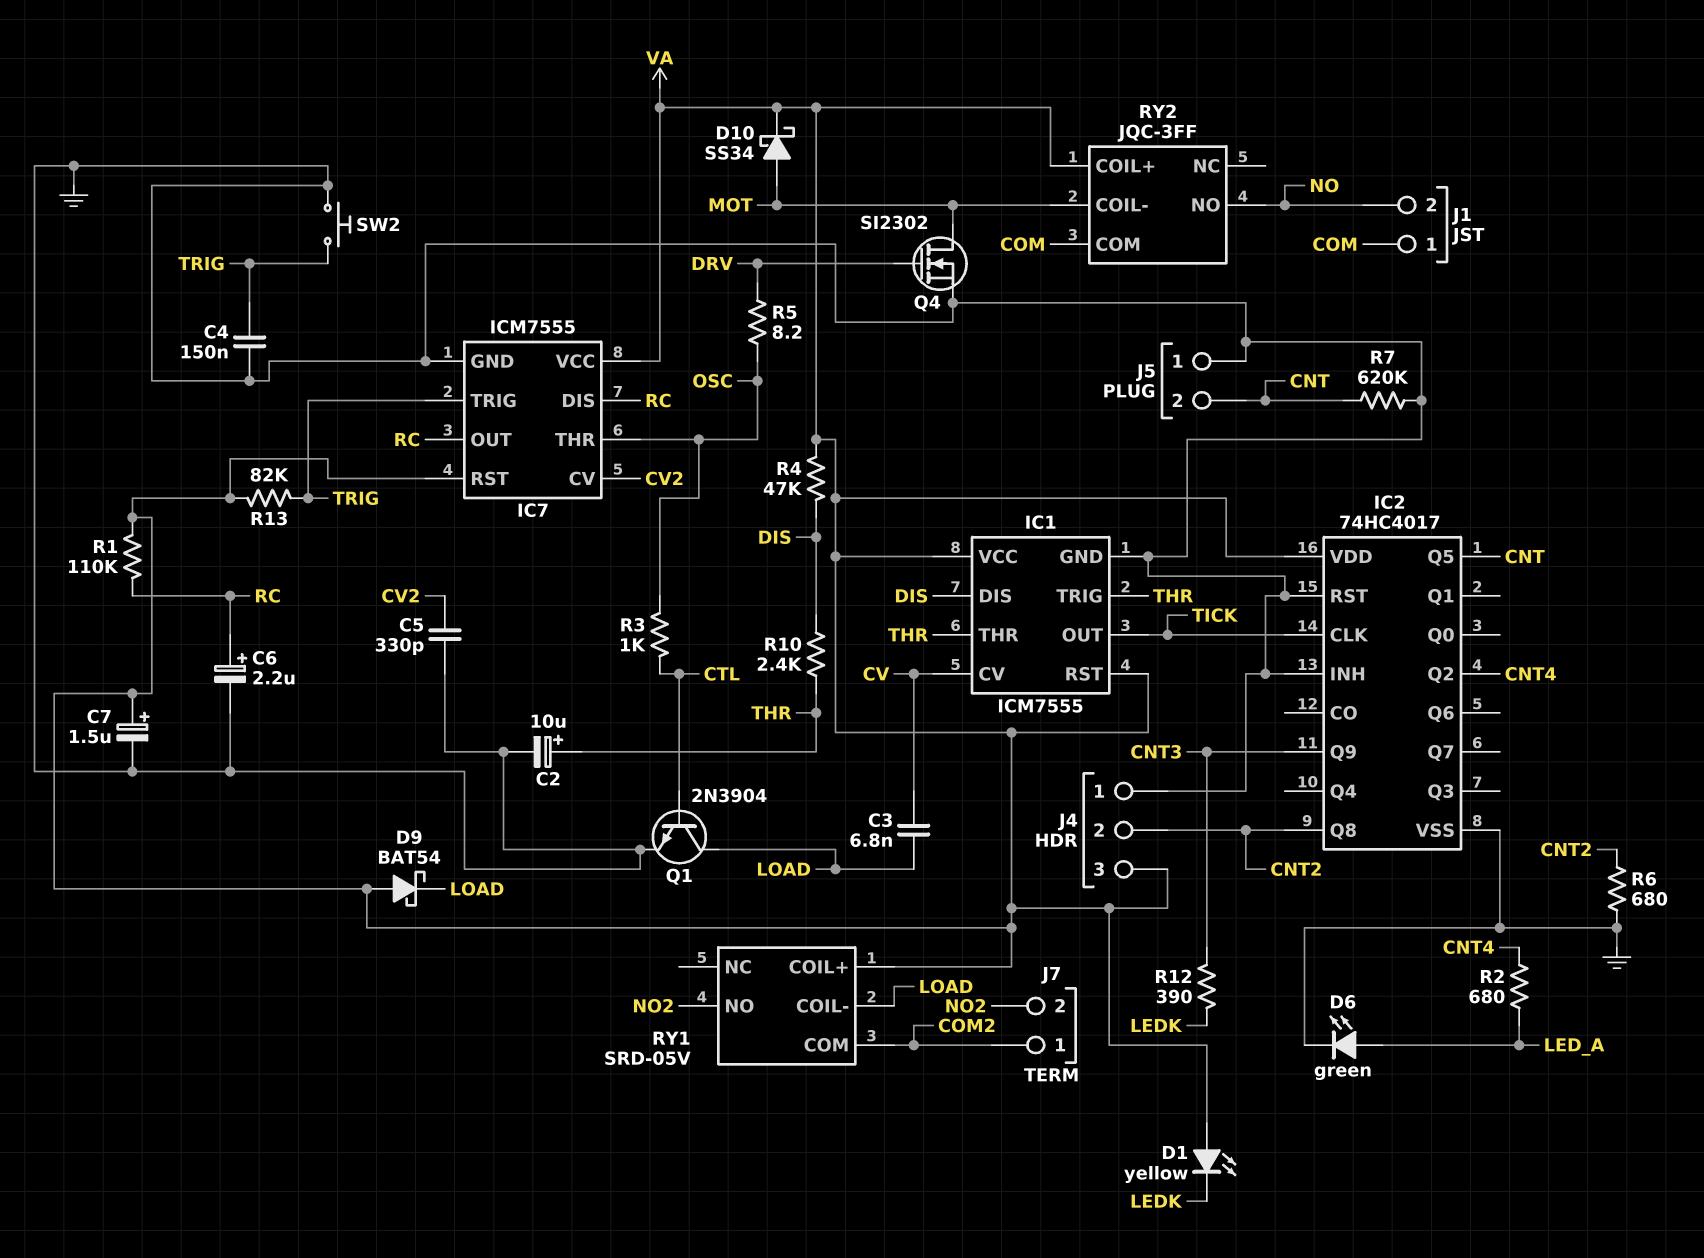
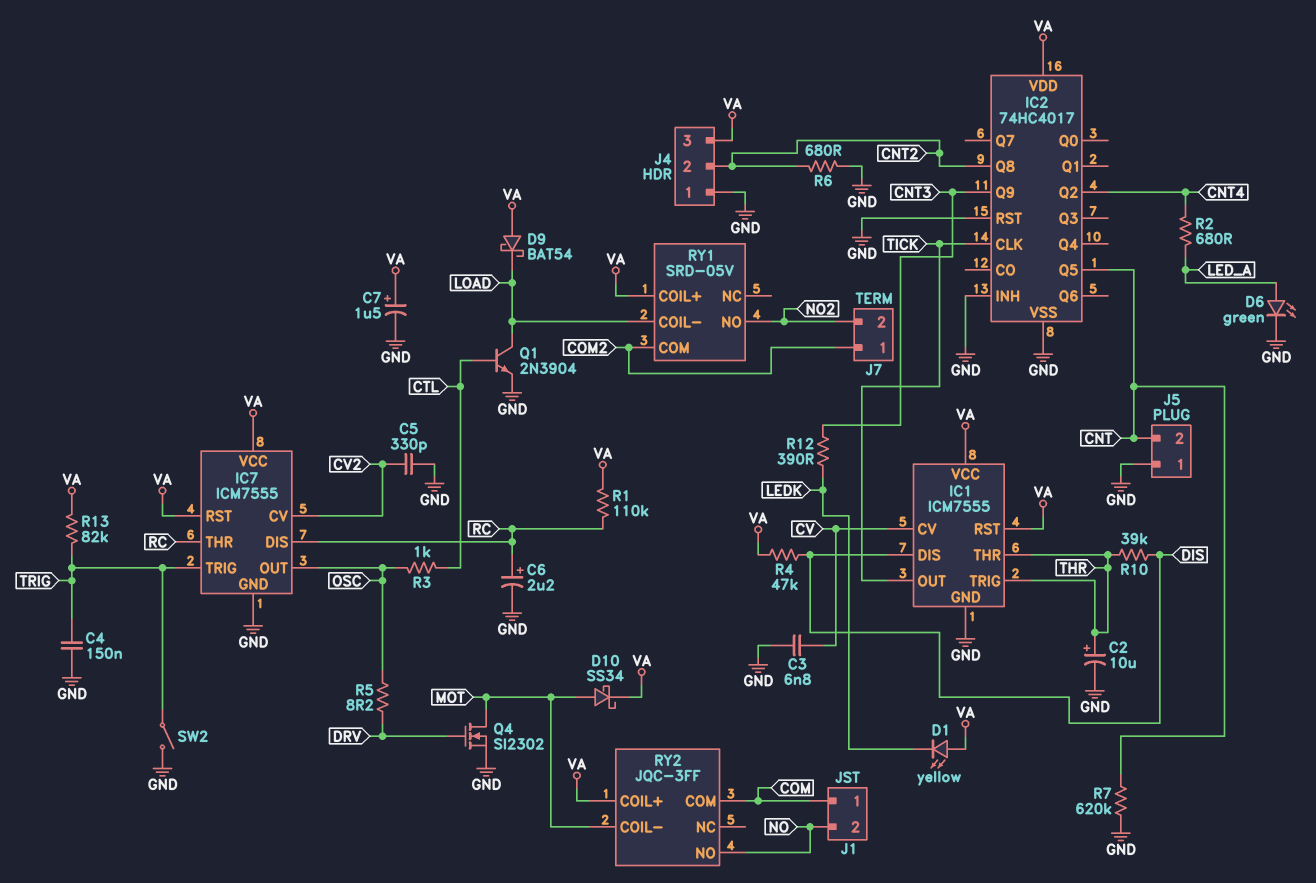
C3: 6.8nF (CV, LOAD) -> 6.8nF (CV, GND)
IC7 pin OUT: RC -> OSC
IC7 pin THR: OSC -> RC
R10: 2.4k (DIS, THR) -> 39k (DIS, THR)
SW2: button (GND, TRIG) -> switch (GND, TRIG)

